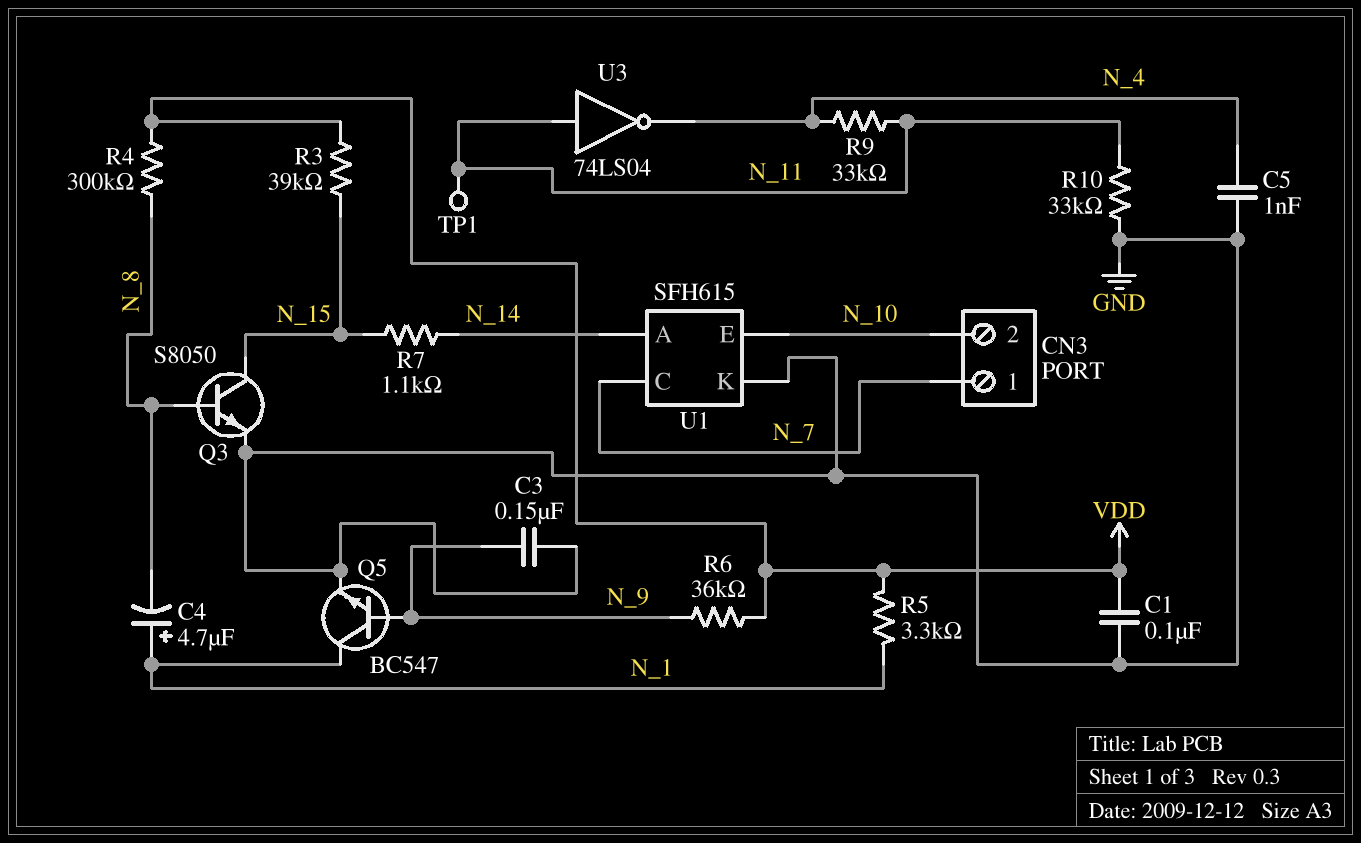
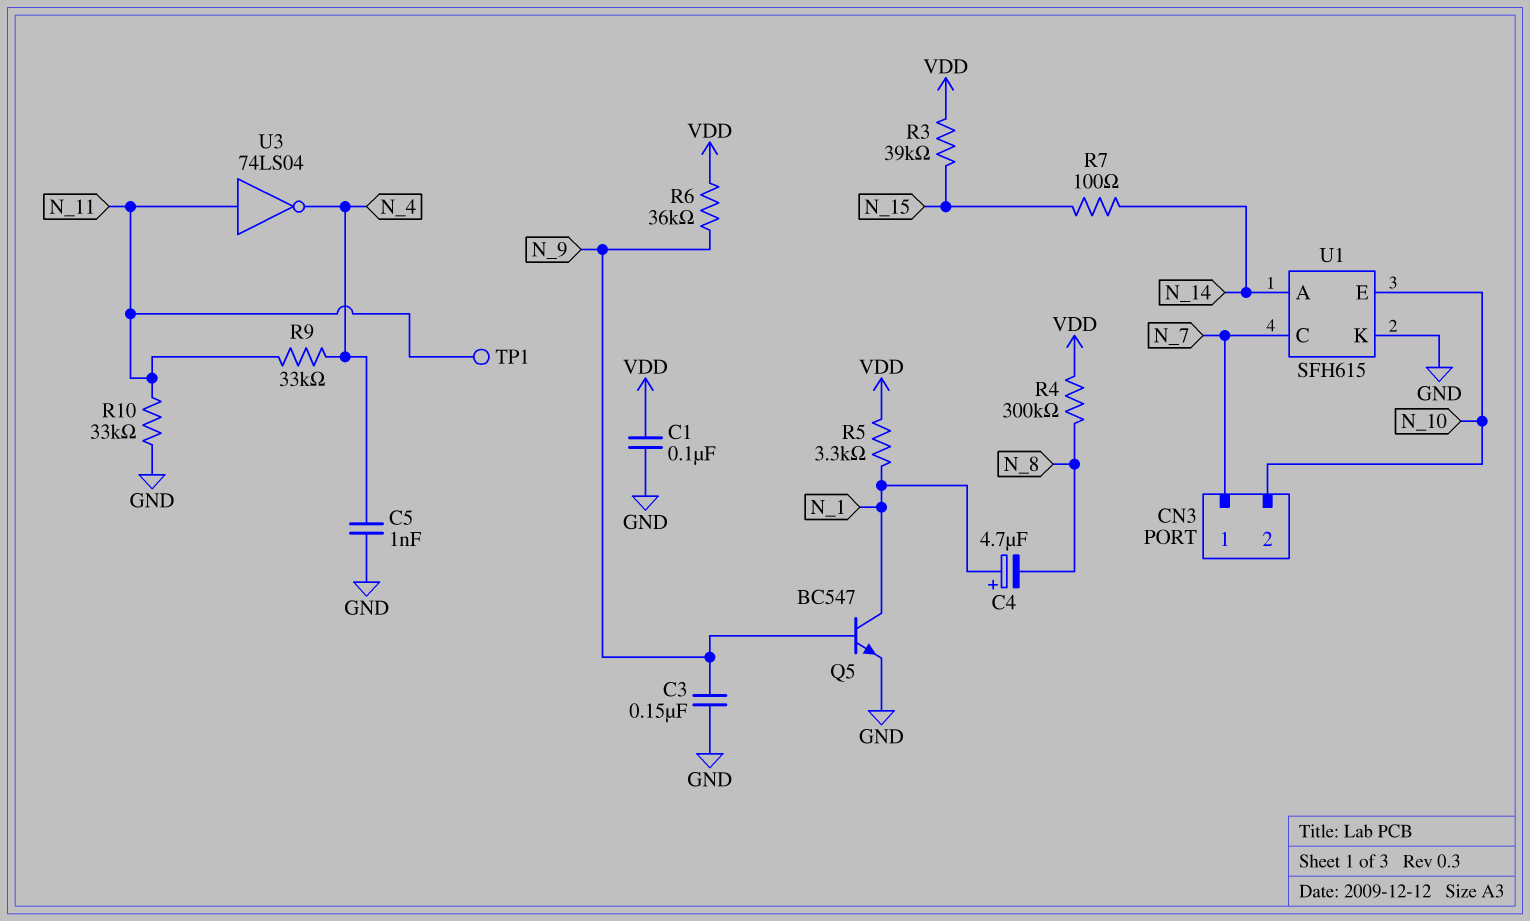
Q3: NPN S8050 (B N_8, C N_15, E GND) -> none
R7: 1.1k (N_14, N_15) -> 100 (N_14, N_15)

